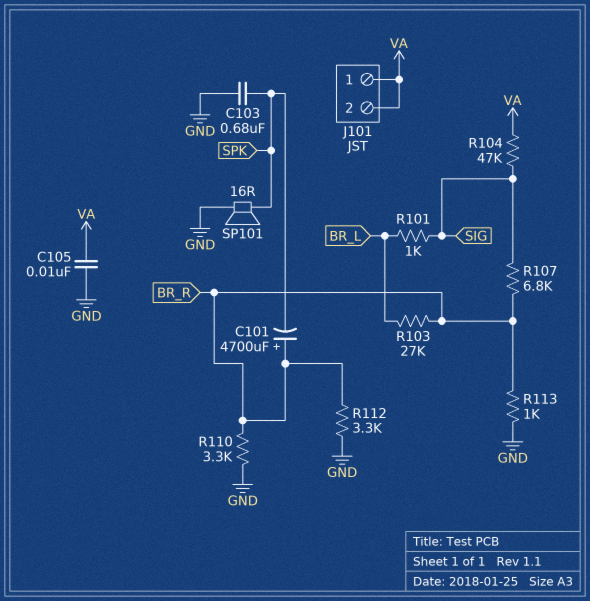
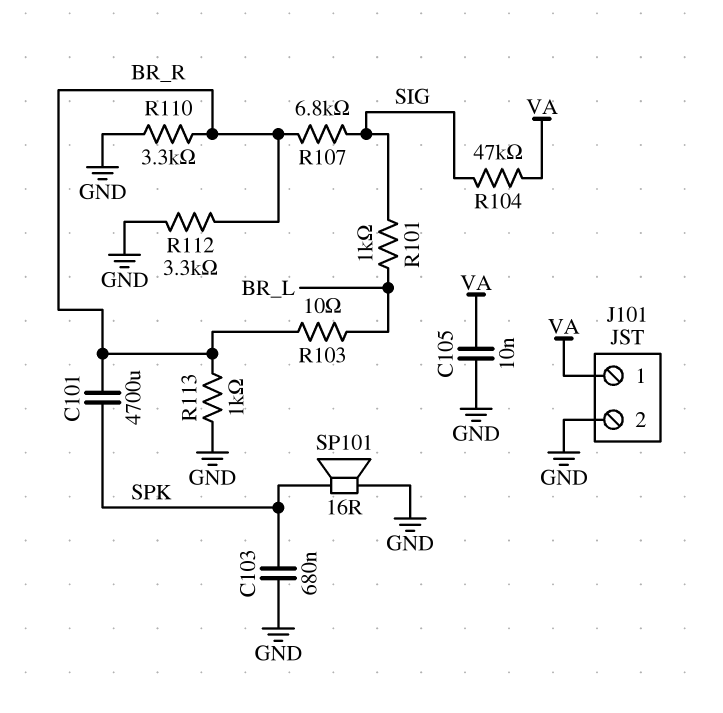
C101: 4700uF (plus BR_R, minus SPK) -> 4700uF (BR_R, SPK)
J101 pin 2: VA -> GND
R103: 27k (BR_L, BR_R) -> 10 (BR_L, BR_R)

